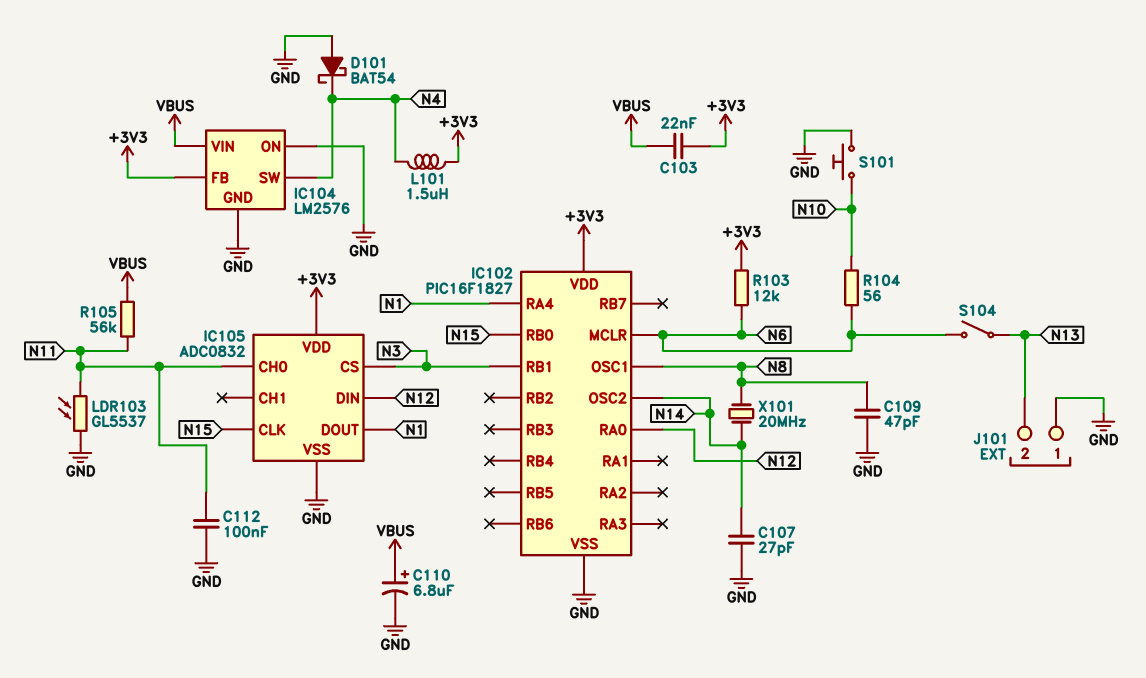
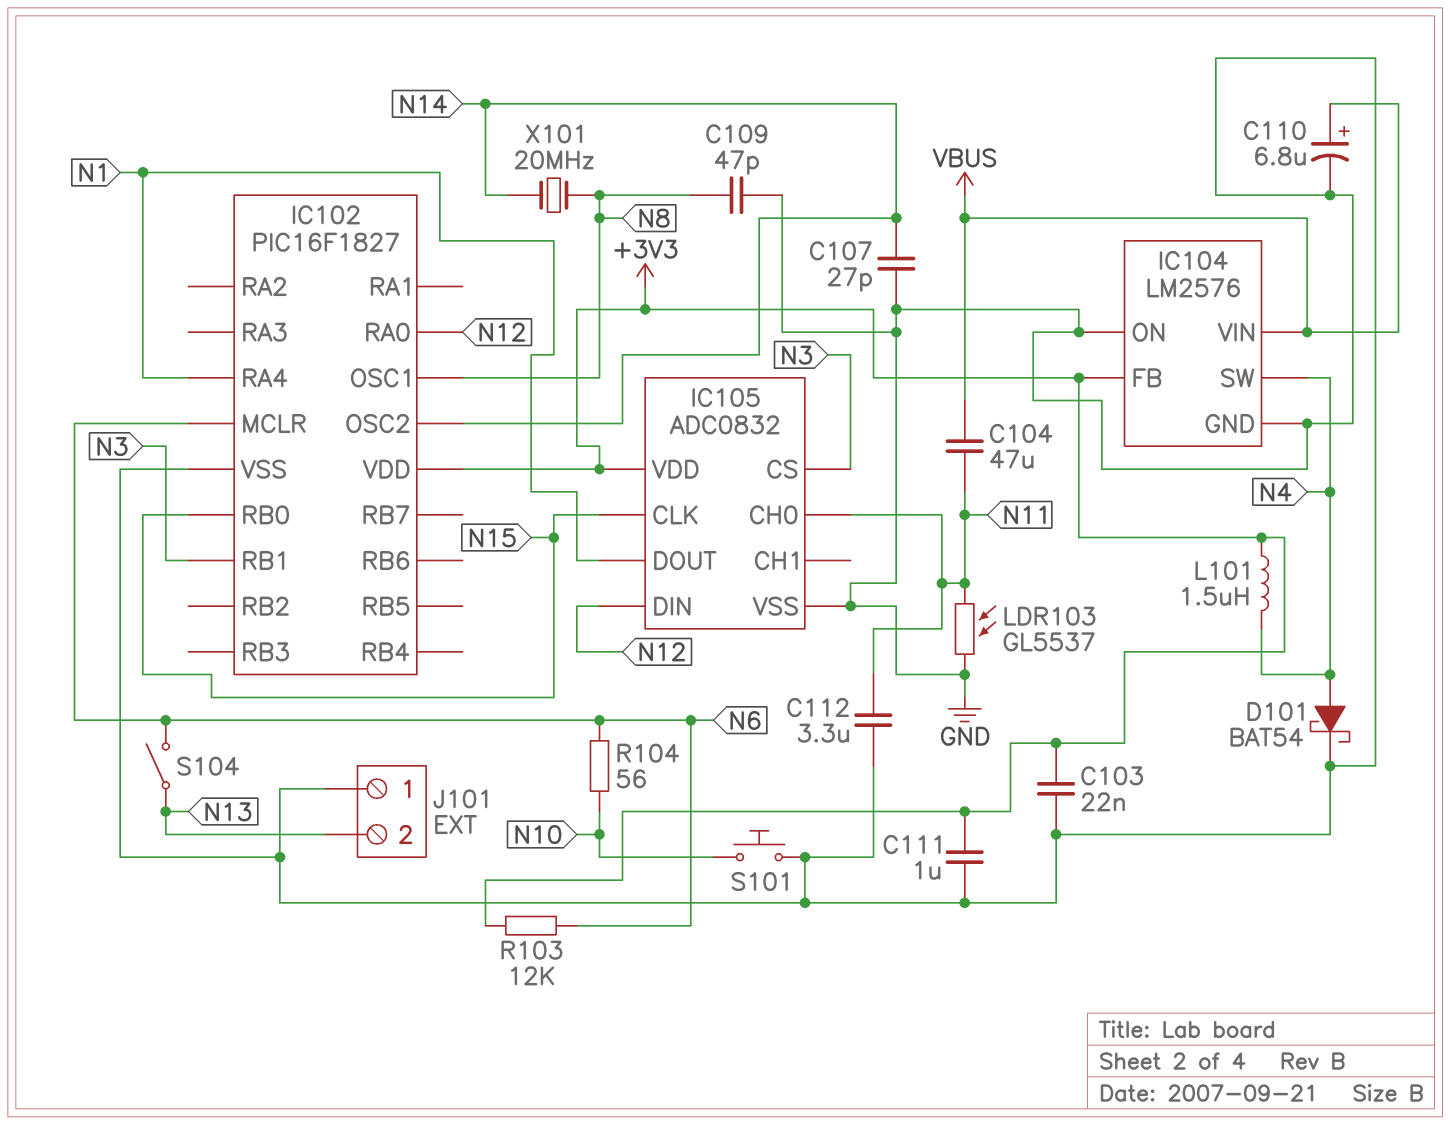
C103: 22nF (+3V3, VBUS) -> 22nF (+3V3, GND)
C104: none -> 47uF (N11, VBUS)
C111: none -> 1uF (+3V3, GND)
C112: 100nF (GND, N11) -> 3.3uF (GND, N11)
D101: schottky BAT54 (A GND, K N4) -> schottky BAT54 (A N4, K GND)
R105: 56k (N11, VBUS) -> none

